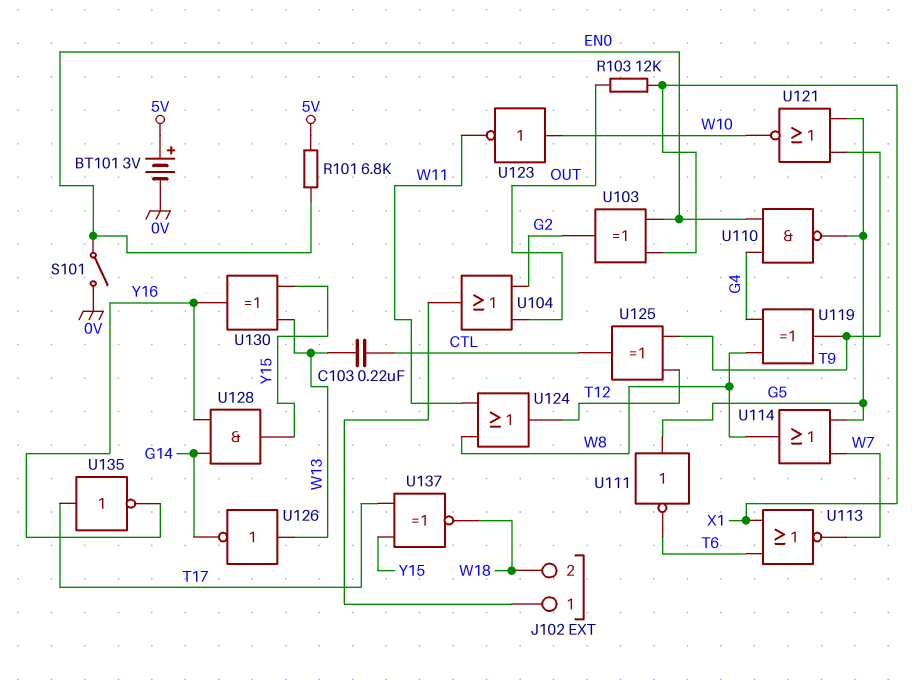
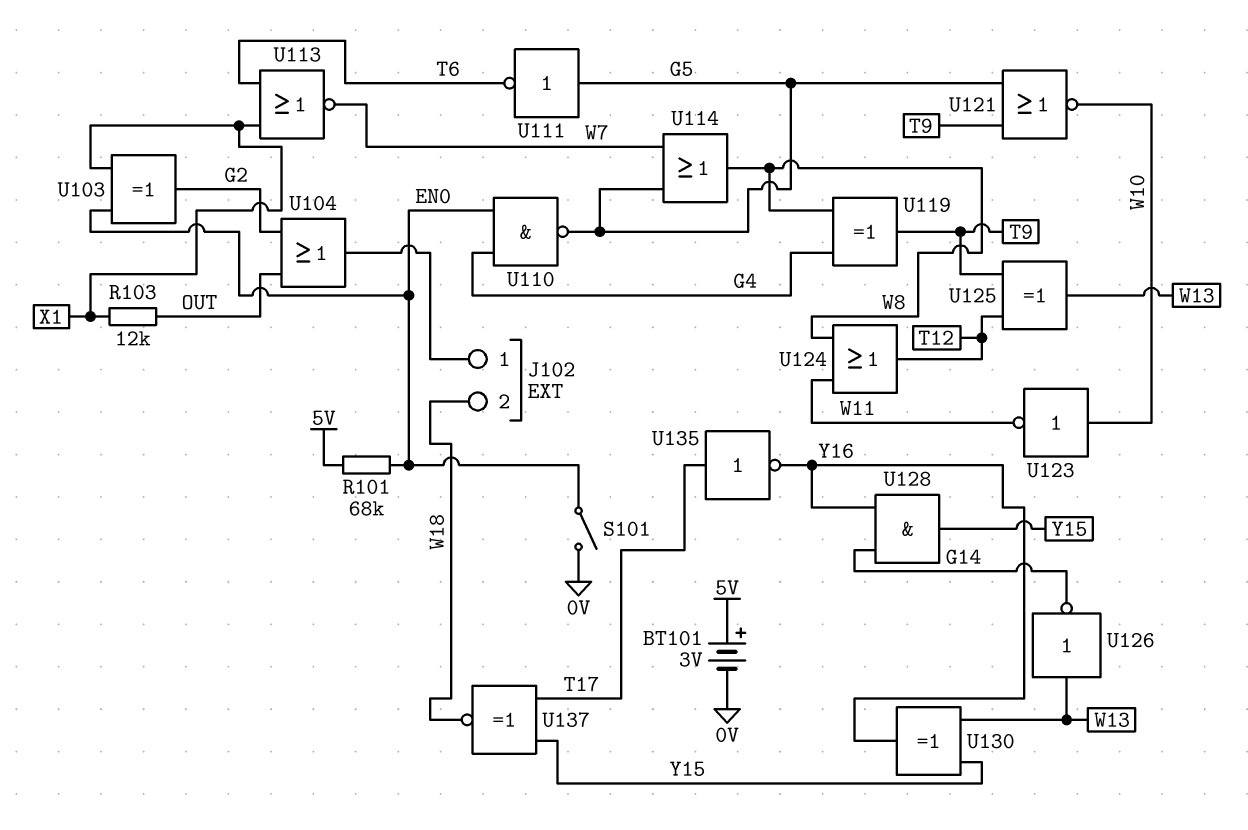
C103: 220nF (CTL, W13) -> none
R101: 6.8k (5V, EN0) -> 68k (5V, EN0)
U125: XOR (in T9, in T12, out CTL) -> XOR (in T9, in T12, out W13)

